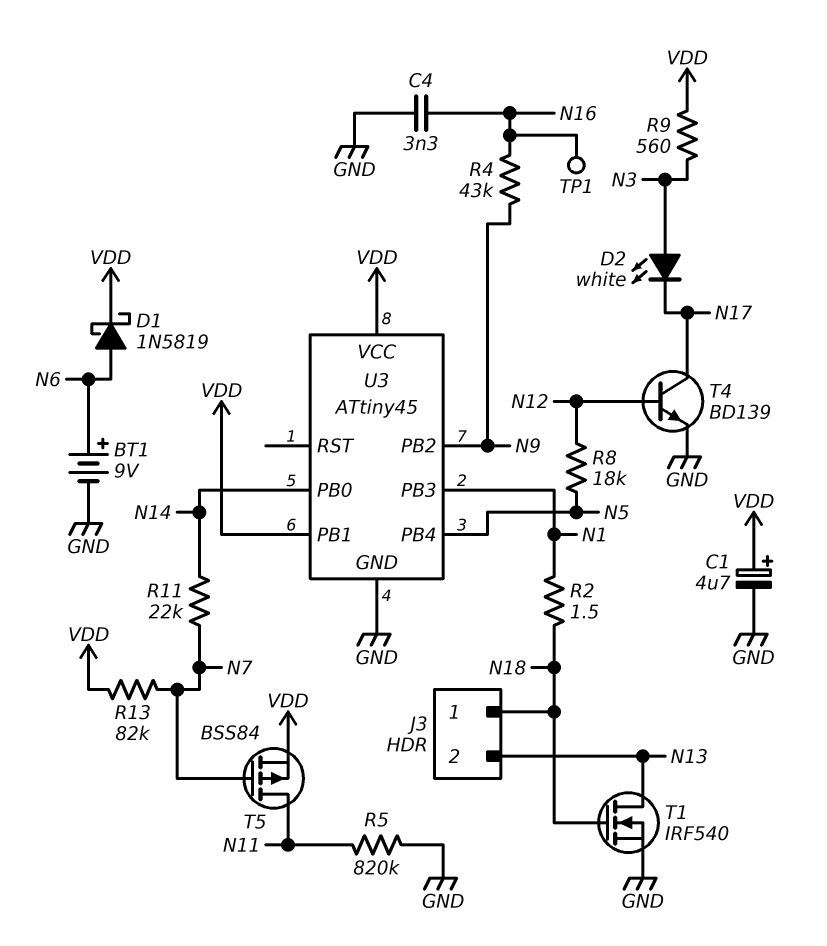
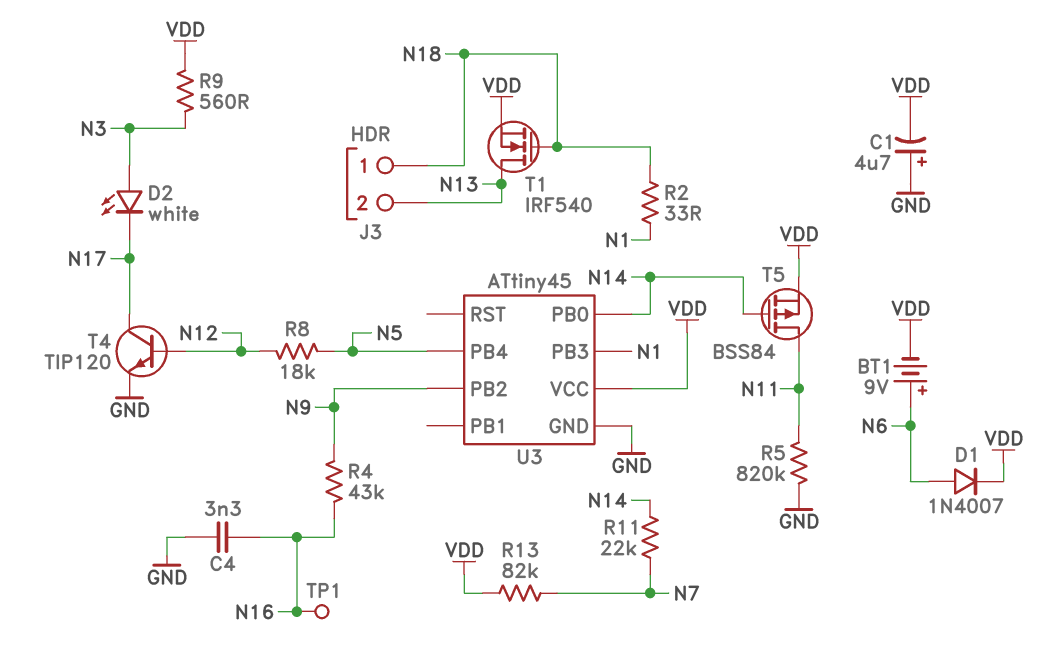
BT1: 9V (plus N6, minus GND) -> 9V (plus N6, minus VDD)
C1: 4.7uF (plus VDD, minus GND) -> 4.7uF (plus GND, minus VDD)
D1: schottky 1N5819 (A N6, K VDD) -> diode 1N4007 (A N6, K VDD)
R2: 1.5 (N1, N18) -> 33 (N1, N18)
T1: NMOS IRF540 (G N18, D N13, S GND) -> NMOS IRF540 (G N18, D N13, S VDD)
T4: NPN BD139 (B N12, C N17, E GND) -> NPN TIP120 (B N12, C N17, E GND)
T5: PMOS BSS84 (G N7, D N11, S VDD) -> PMOS BSS84 (G N14, D N11, S VDD)
U3 pin PB1: VDD -> none

